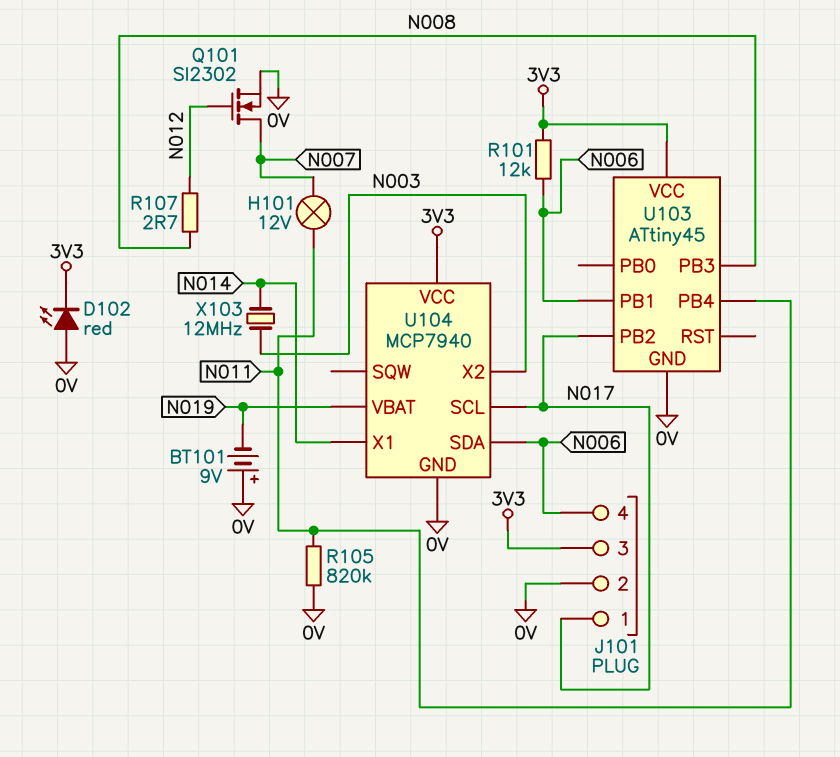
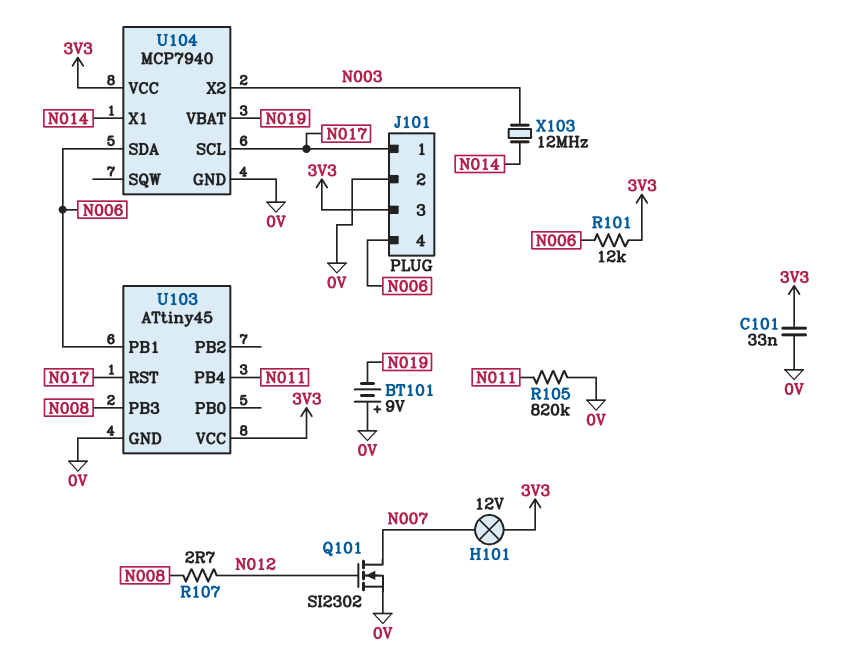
C101: none -> 33nF (0V, 3V3)
D102: LED red (A 0V, K 3V3) -> none
H101: lamp 12V (N007, N011) -> lamp 12V (3V3, N007)
U103 pin PB2: N017 -> none
U103 pin RST: none -> N017

